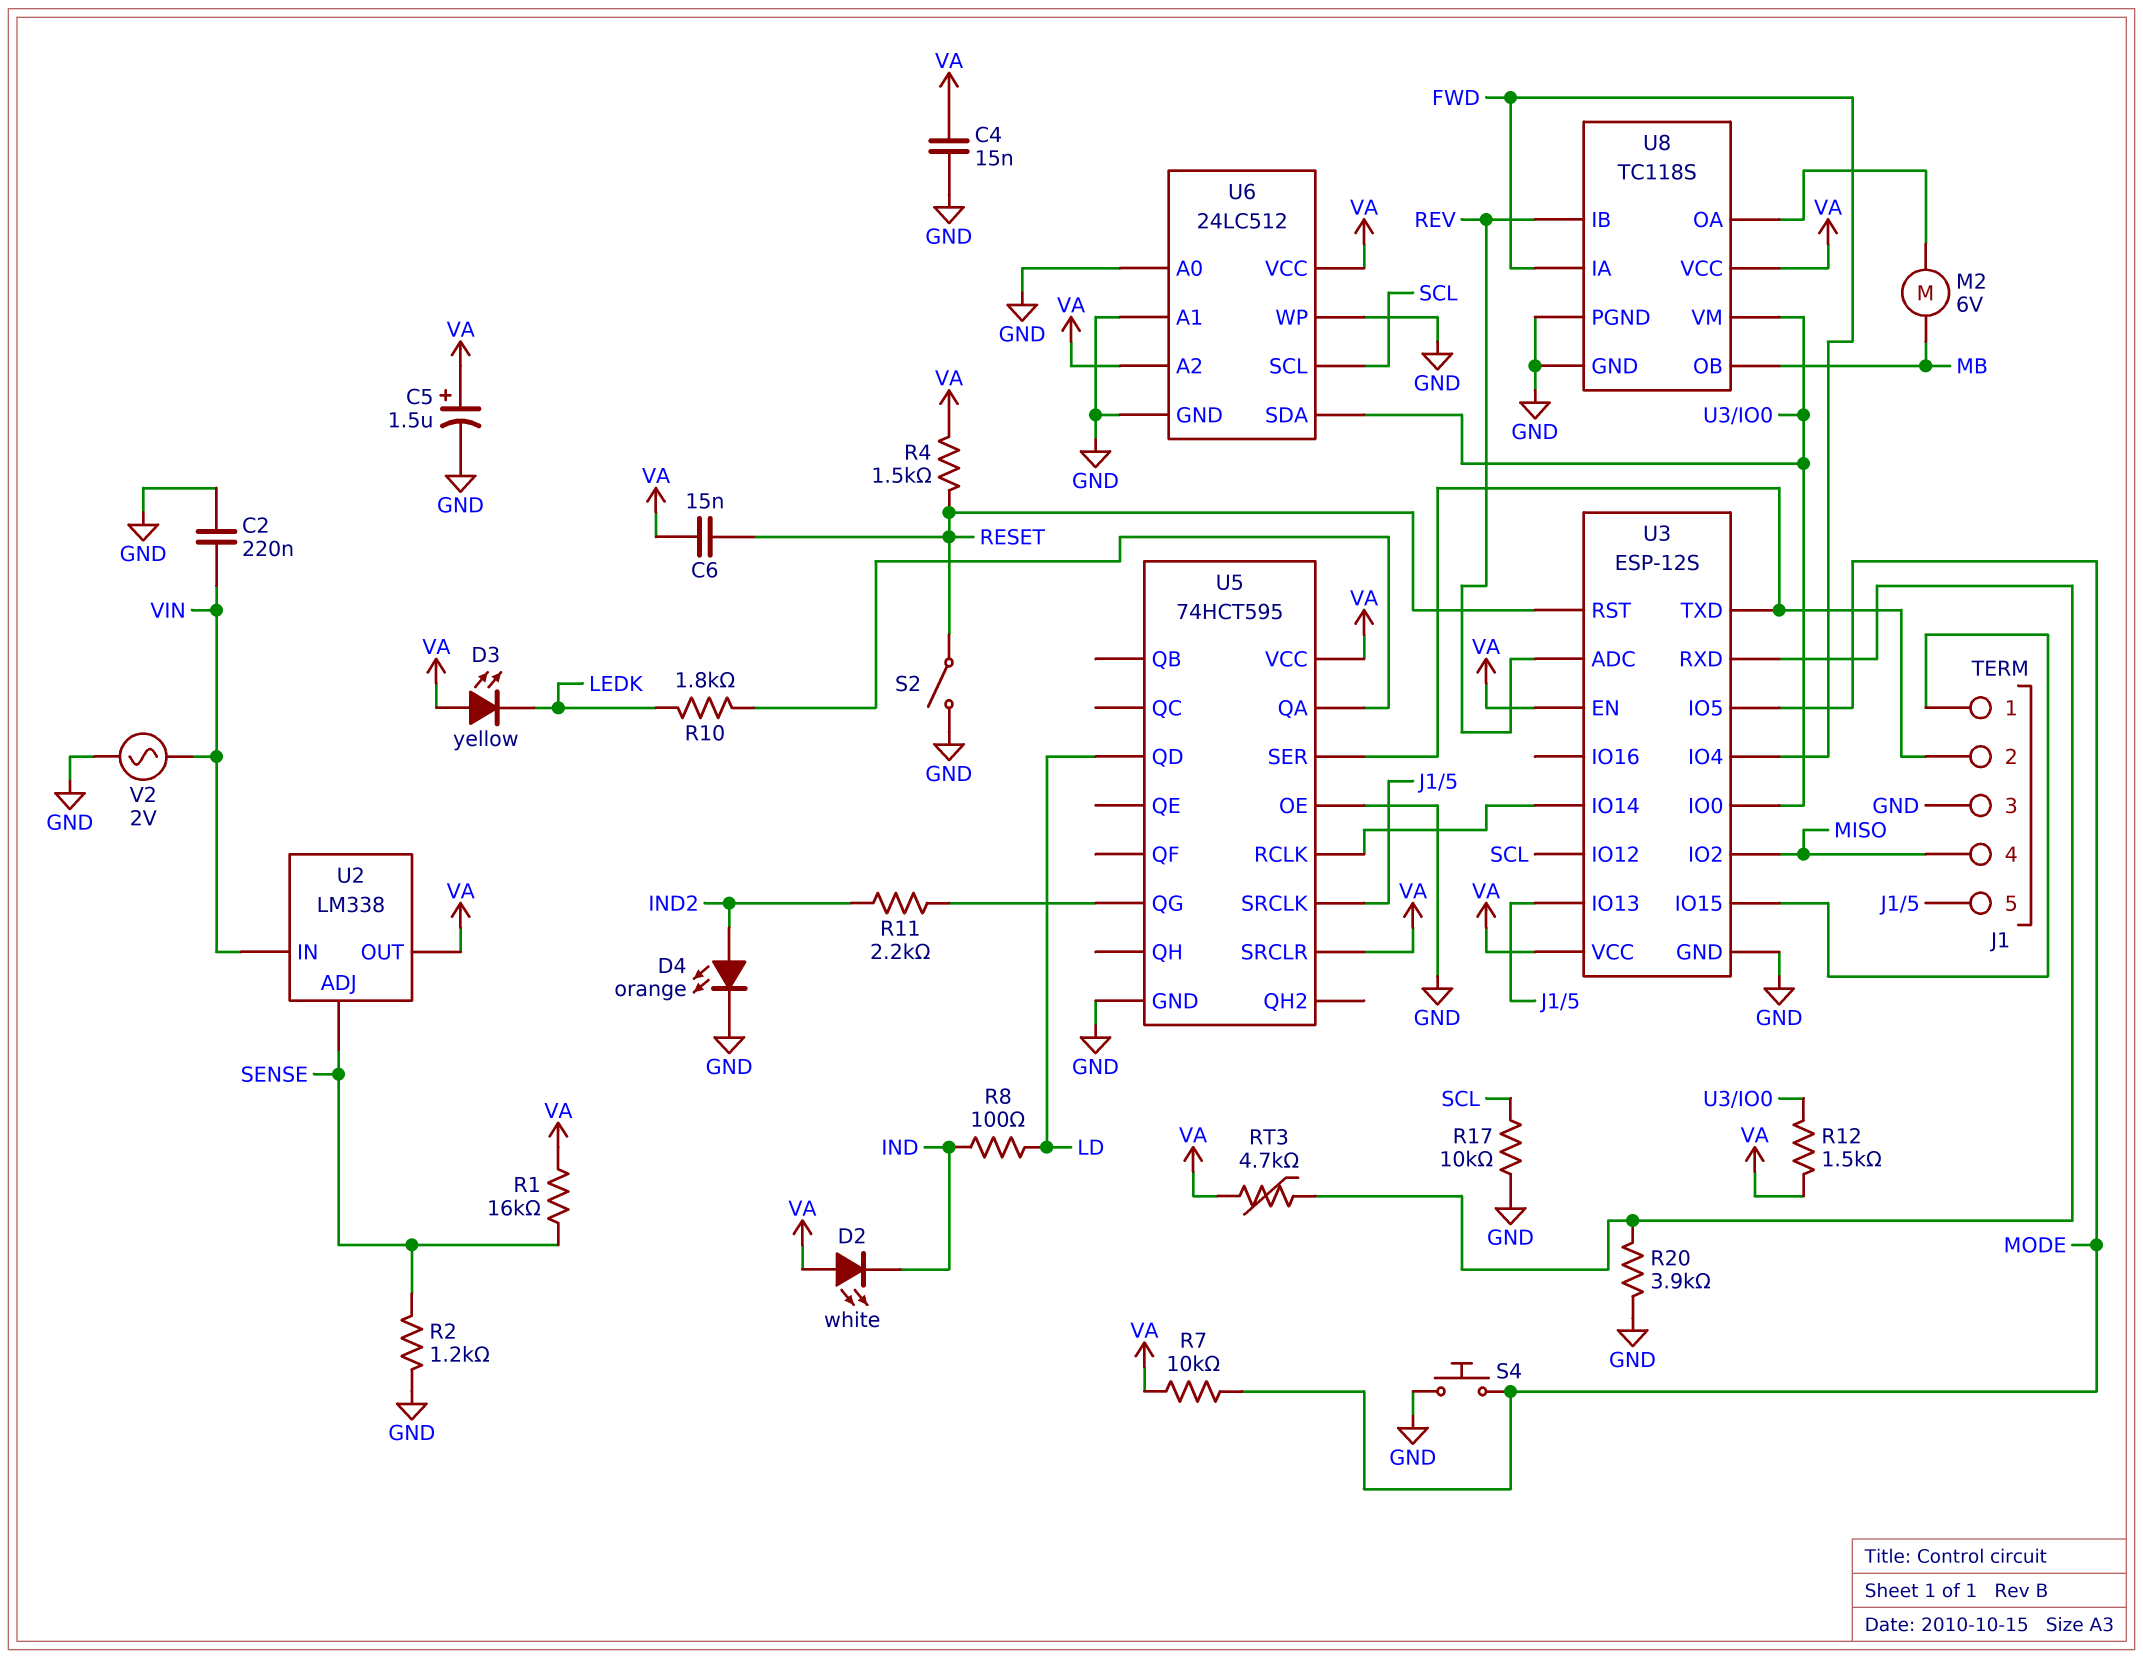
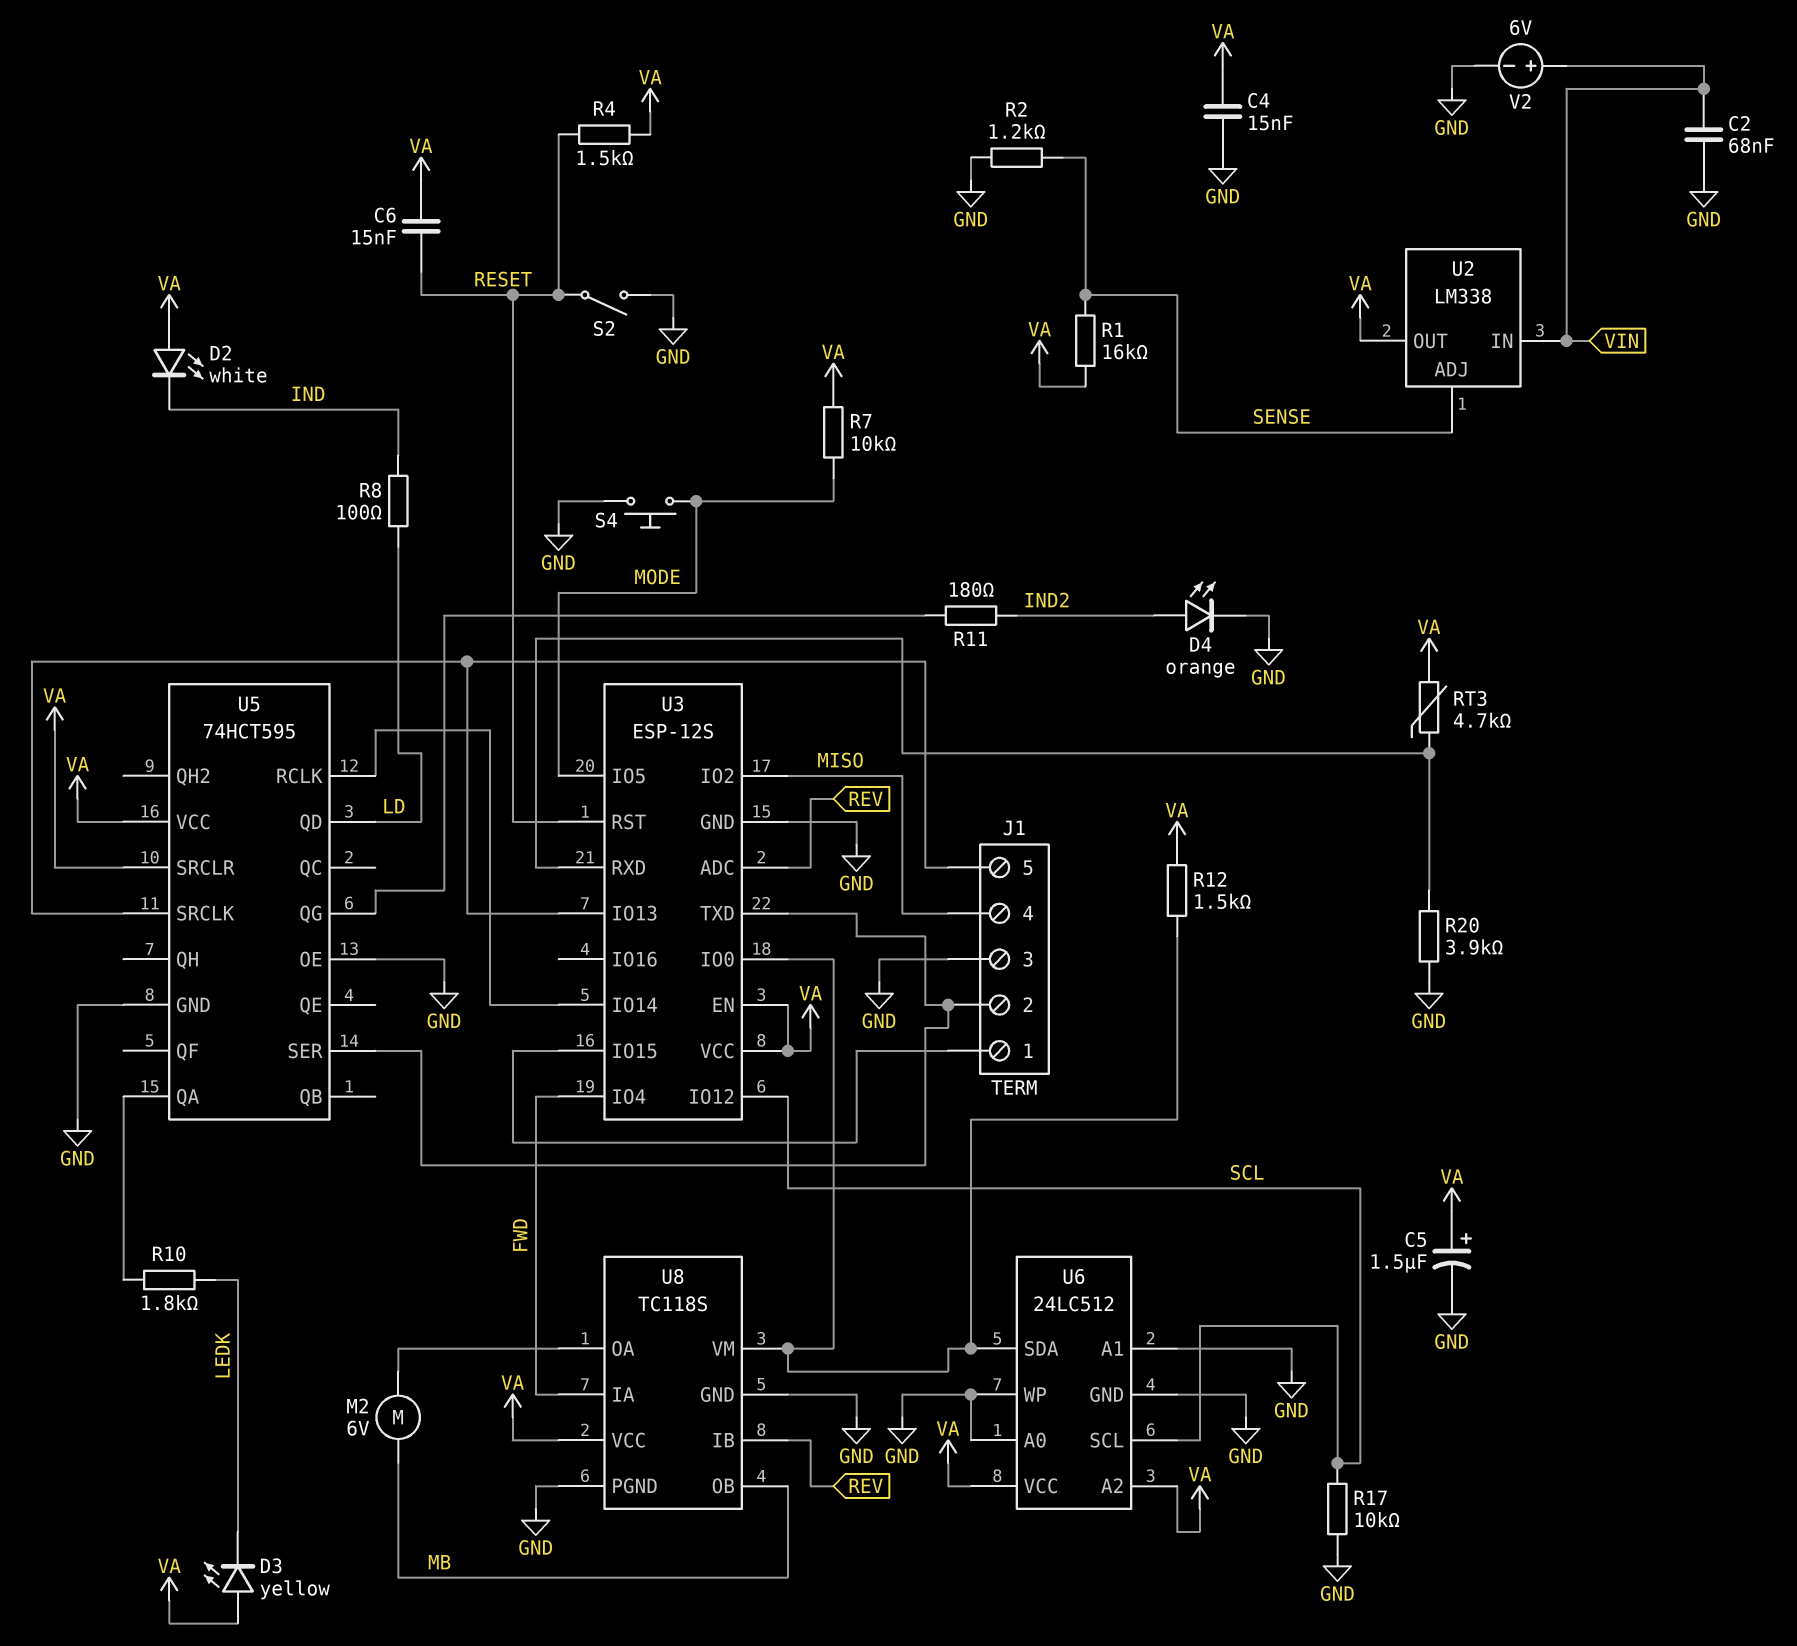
C2: 220nF (GND, VIN) -> 68nF (GND, VIN)
R11: 2.2k (IND2, U5/QG) -> 180 (IND2, U5/QG)
V2: AC 2V (GND, VIN) -> 6V (plus VIN, minus GND)

